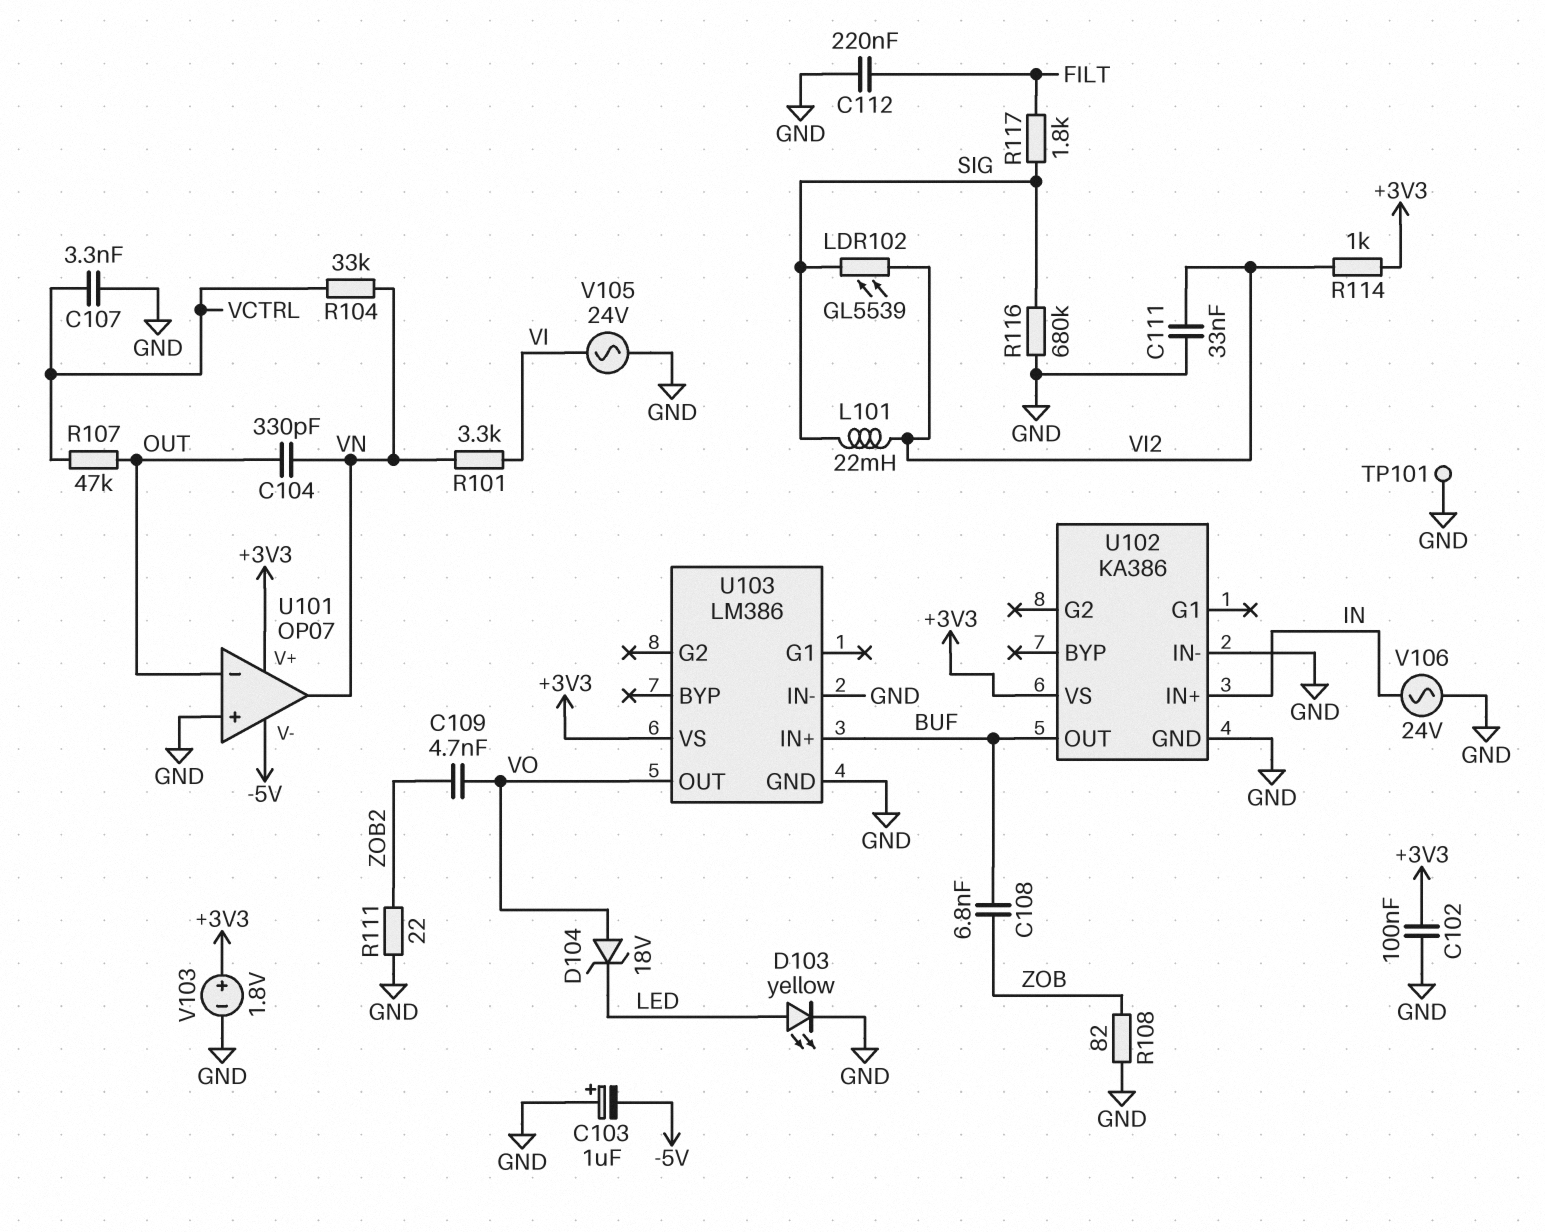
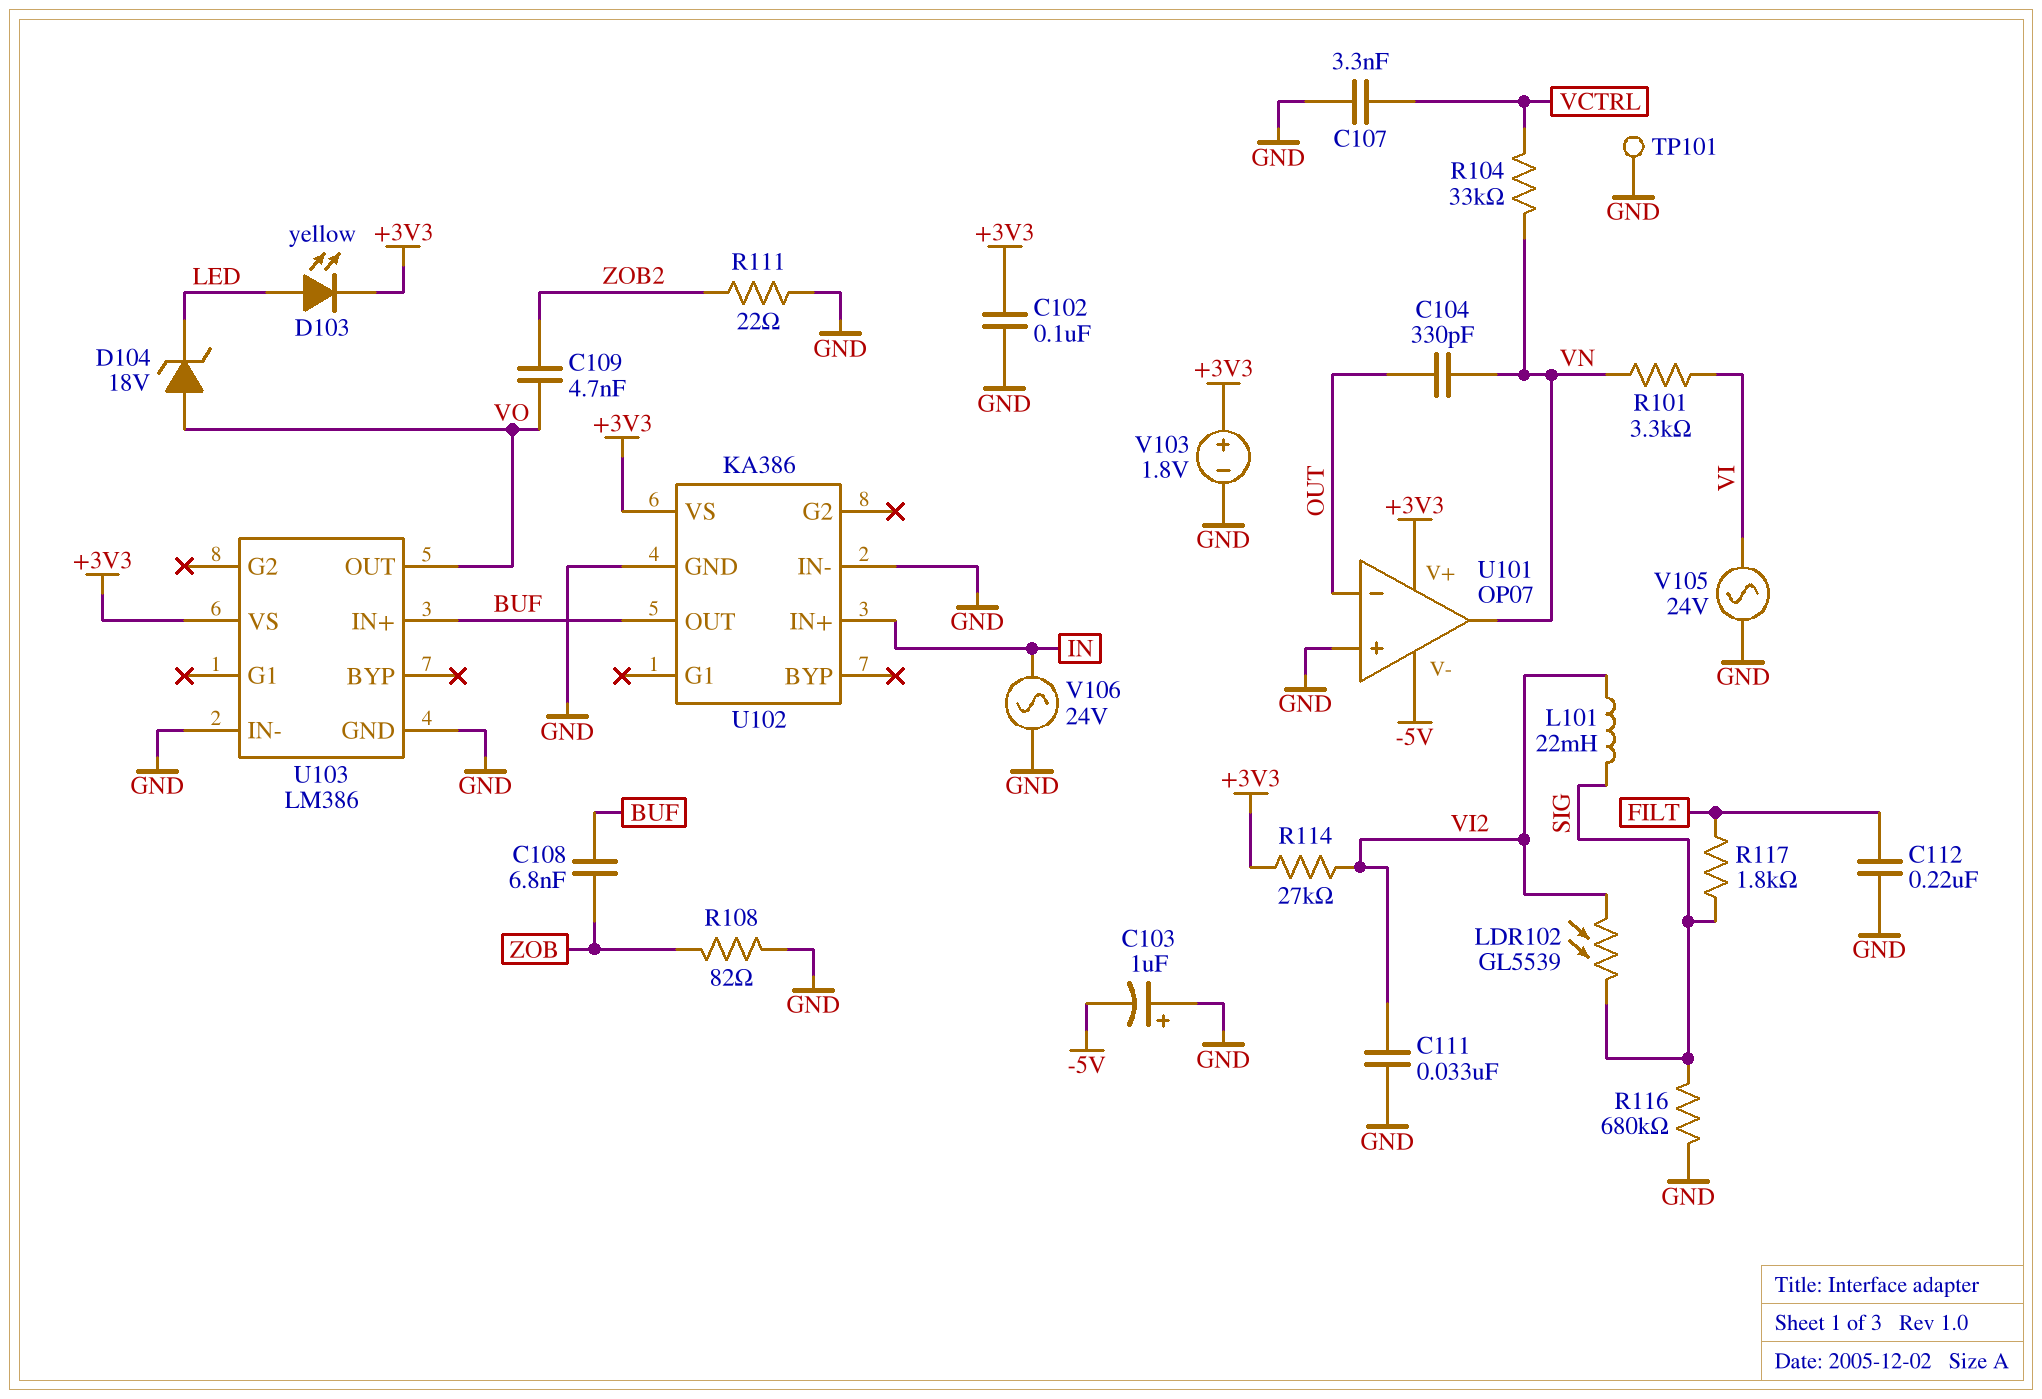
D103: LED yellow (A LED, K GND) -> LED yellow (A LED, K +3V3)
R107: 47k (OUT, VCTRL) -> none
R114: 1k (+3V3, VI2) -> 27k (+3V3, VI2)

